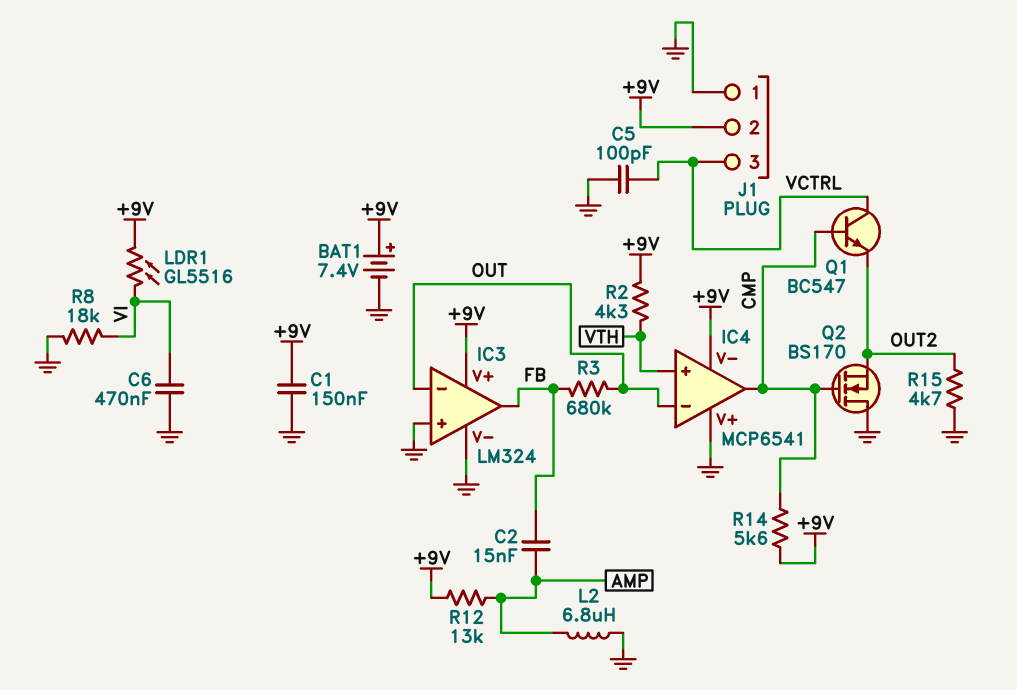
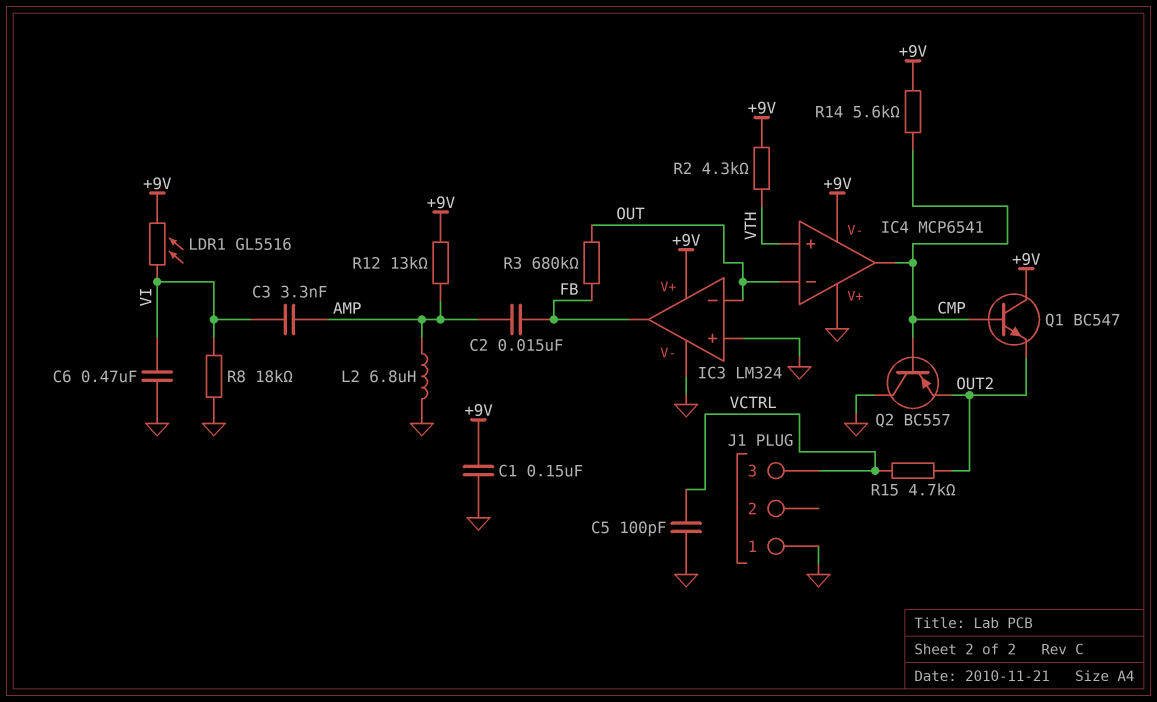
BAT1: 7.4V (plus +9V, minus GND) -> none
C3: none -> 3.3nF (AMP, VI)
J1 pin 2: +9V -> none
Q1: NPN BC547 (B CMP, C VCTRL, E OUT2) -> NPN BC547 (B CMP, C +9V, E OUT2)
Q2: NMOS BS170 (G CMP, D GND, S OUT2) -> PNP BC557 (B CMP, C GND, E OUT2)
R15: 4.7k (GND, OUT2) -> 4.7k (OUT2, VCTRL)

